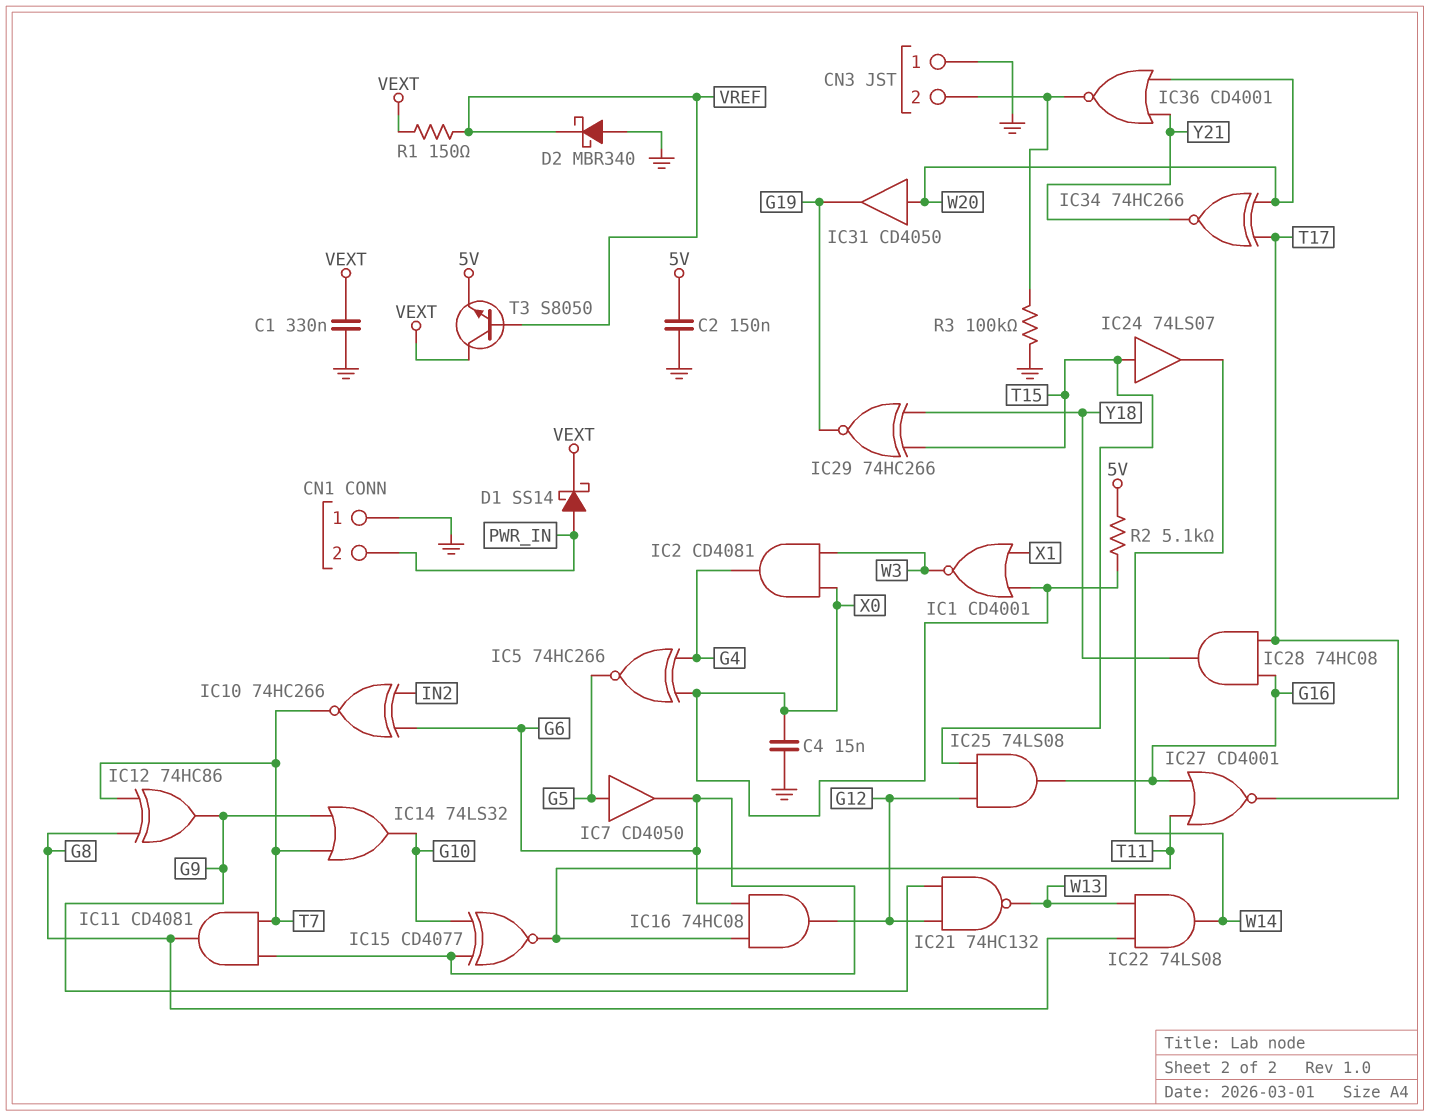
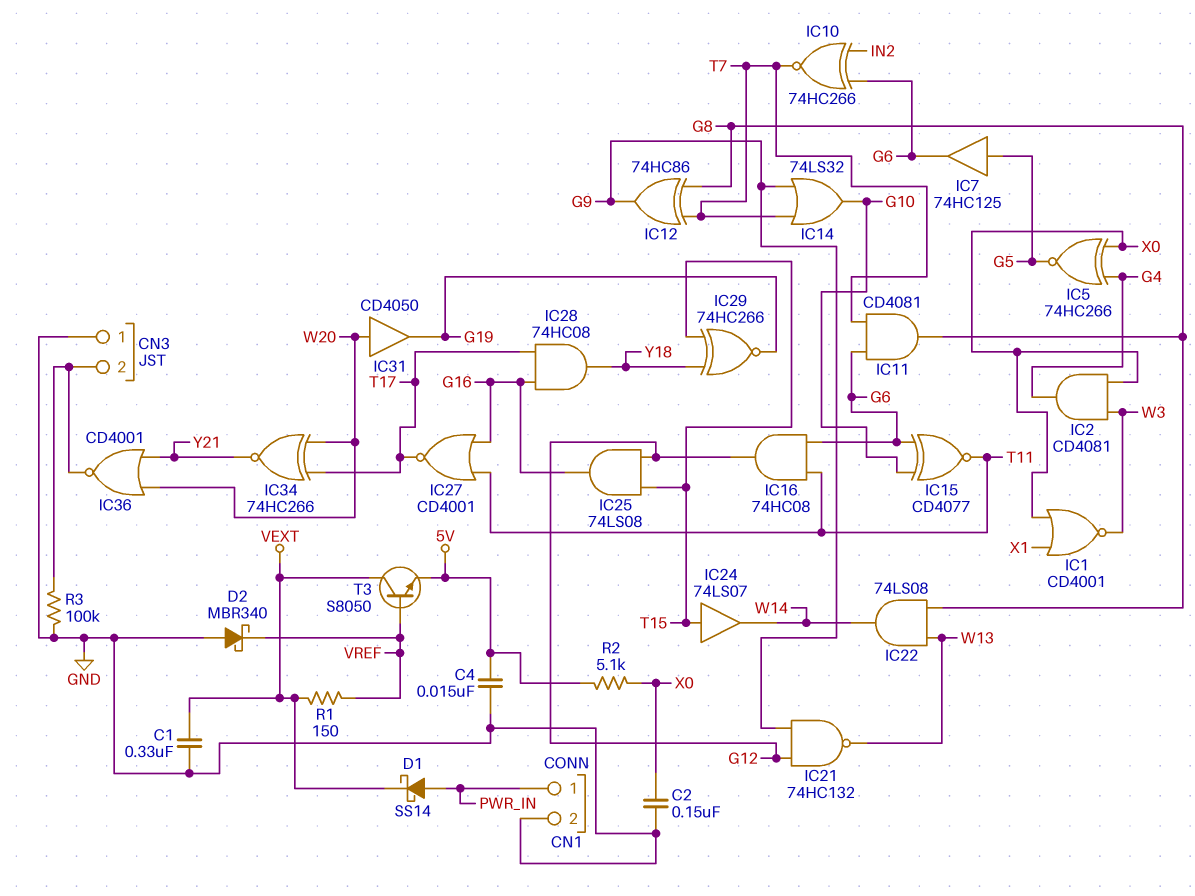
C2: 150nF (5V, GND) -> 150nF (GND, X0)
C4: 15nF (GND, X0) -> 15nF (5V, GND)
CN1 pin 1: GND -> PWR_IN
CN1 pin 2: PWR_IN -> GND
IC7: buffer CD4050 (in G5, out G6) -> buffer 74HC125 (in G5, out G6)

